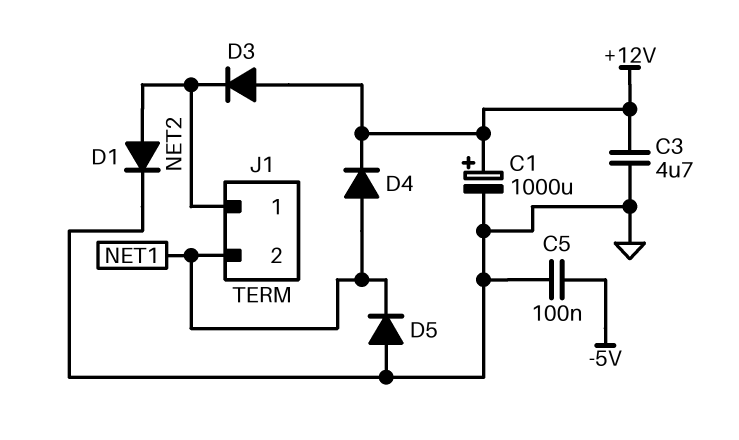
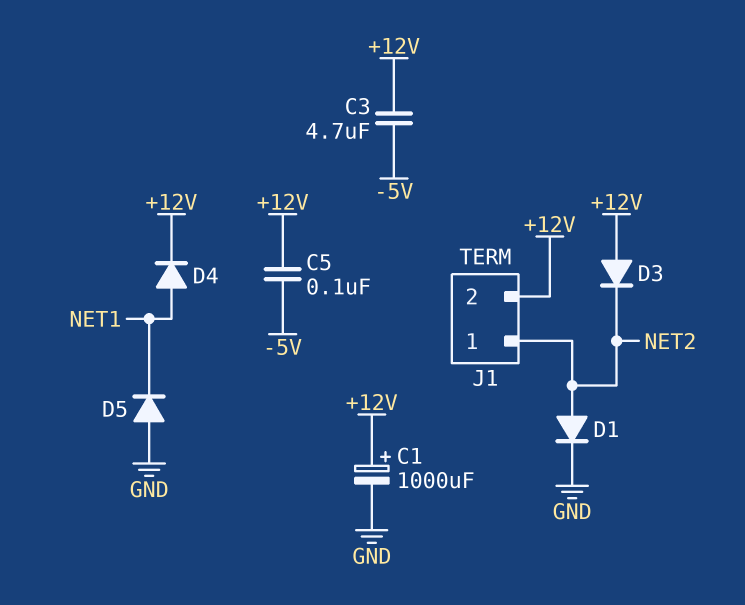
C3: 4.7uF (+12V, GND) -> 4.7uF (+12V, -5V)
C5: 100nF (-5V, GND) -> 100nF (+12V, -5V)
J1 pin 2: NET1 -> +12V

